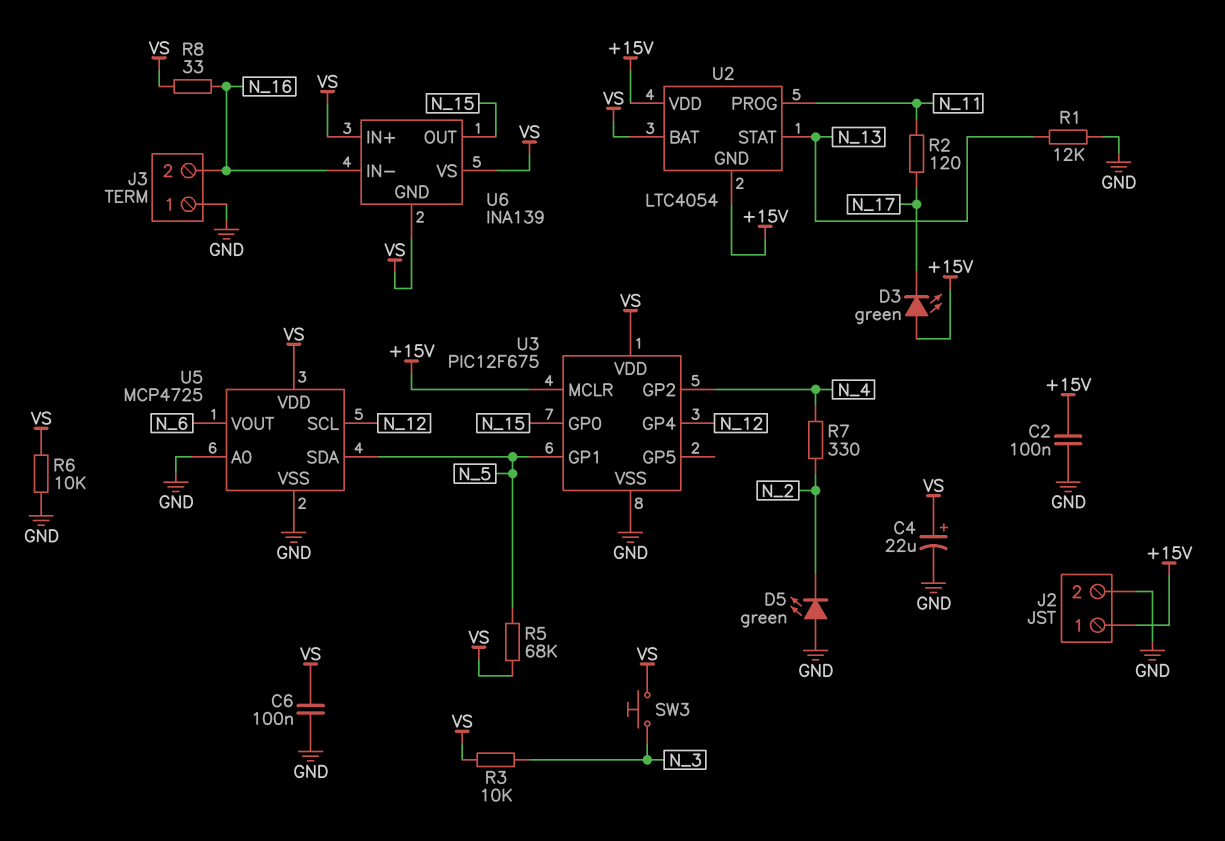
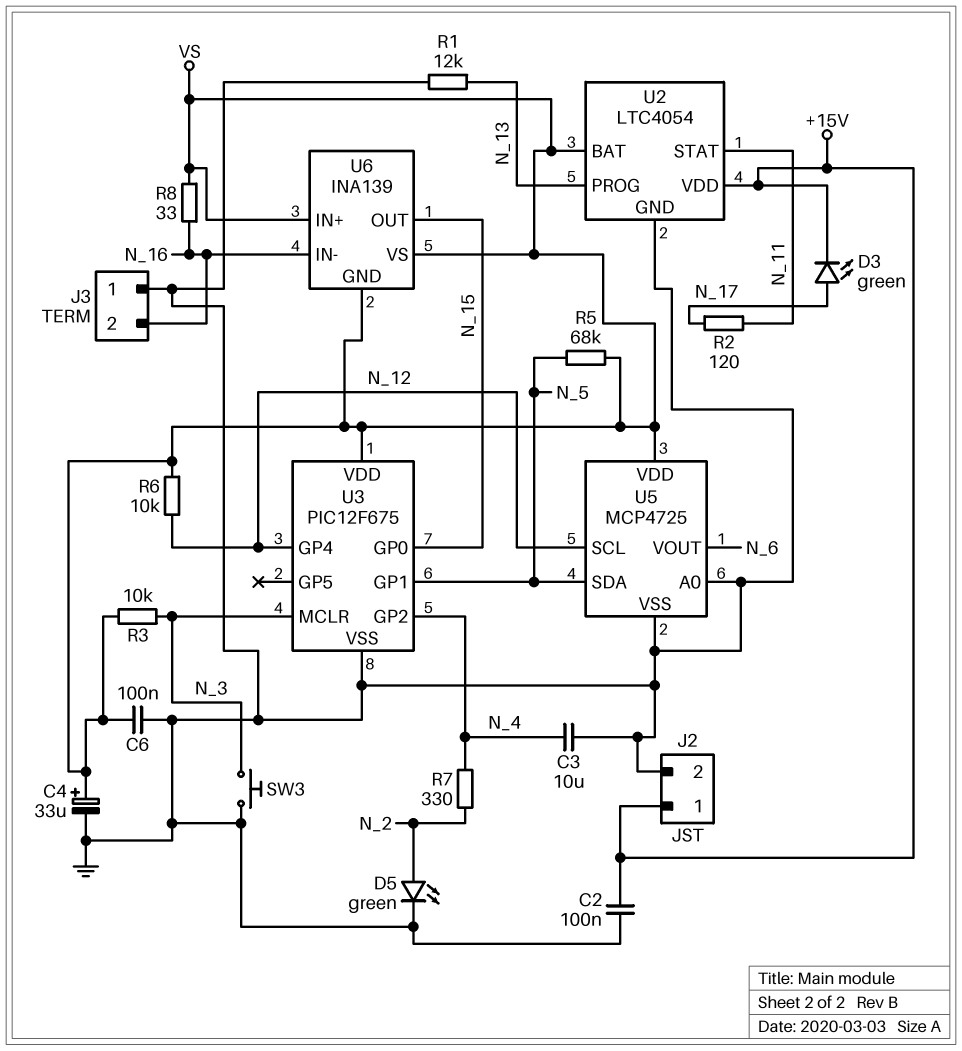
C3: none -> 10uF (GND, N_4)
C4: 22uF (plus VS, minus GND) -> 33uF (plus VS, minus GND)
D3: LED green (A +15V, K N_17) -> LED green (A N_17, K +15V)
D5: LED green (A GND, K N_2) -> LED green (A N_2, K GND)
R6: 10k (GND, VS) -> 10k (N_12, VS)
SW3: button (N_3, VS) -> button (GND, N_3)
U2 pin GND: +15V -> GND
U2 pin PROG: N_11 -> N_13
U2 pin STAT: N_13 -> N_11
U3 pin MCLR: +15V -> N_3

